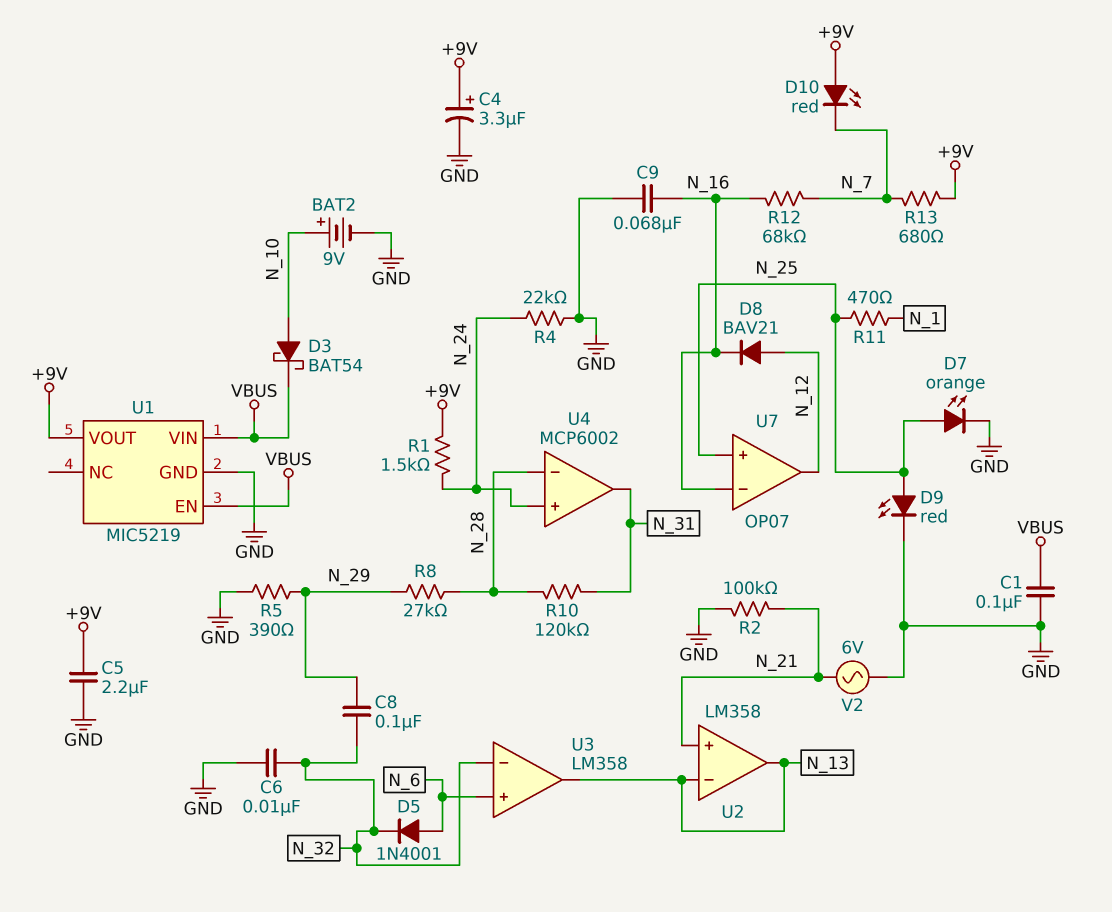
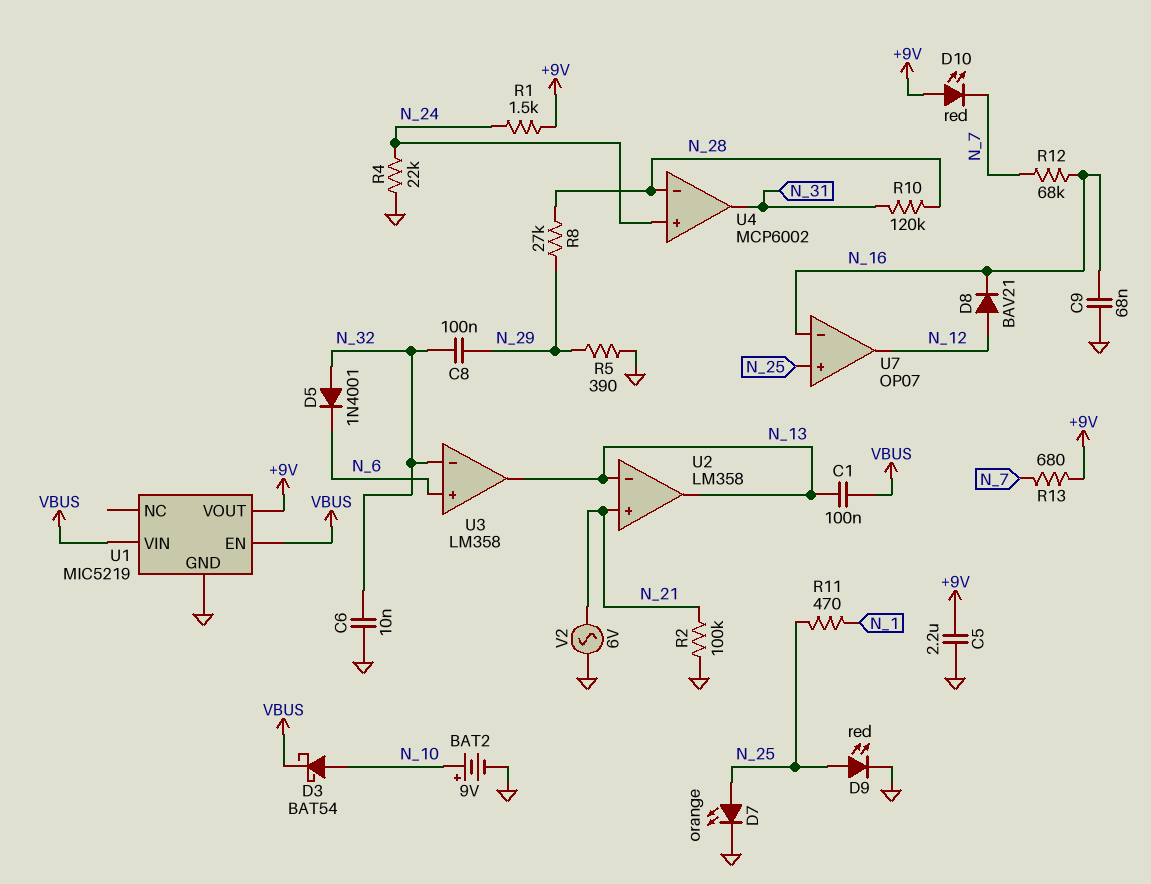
C1: 100nF (GND, VBUS) -> 100nF (N_13, VBUS)
C4: 3.3uF (plus +9V, minus GND) -> none
D5: diode 1N4001 (A N_6, K N_32) -> diode 1N4001 (A N_32, K N_6)

